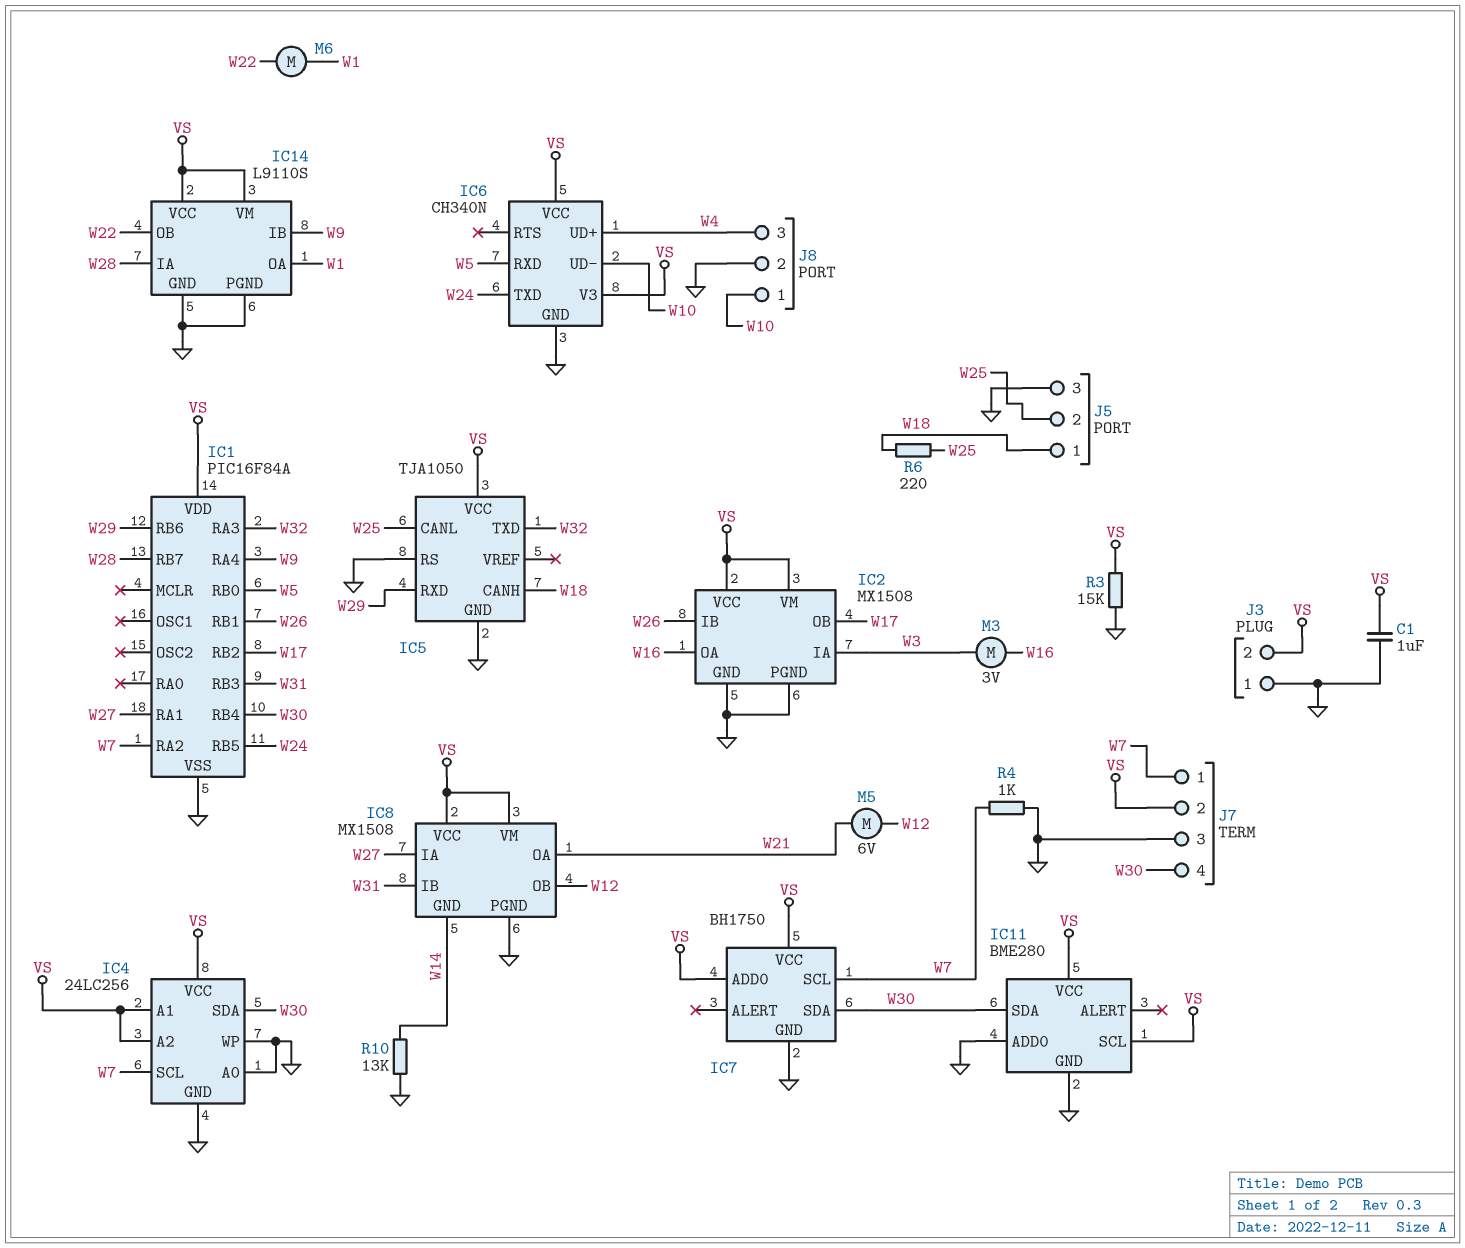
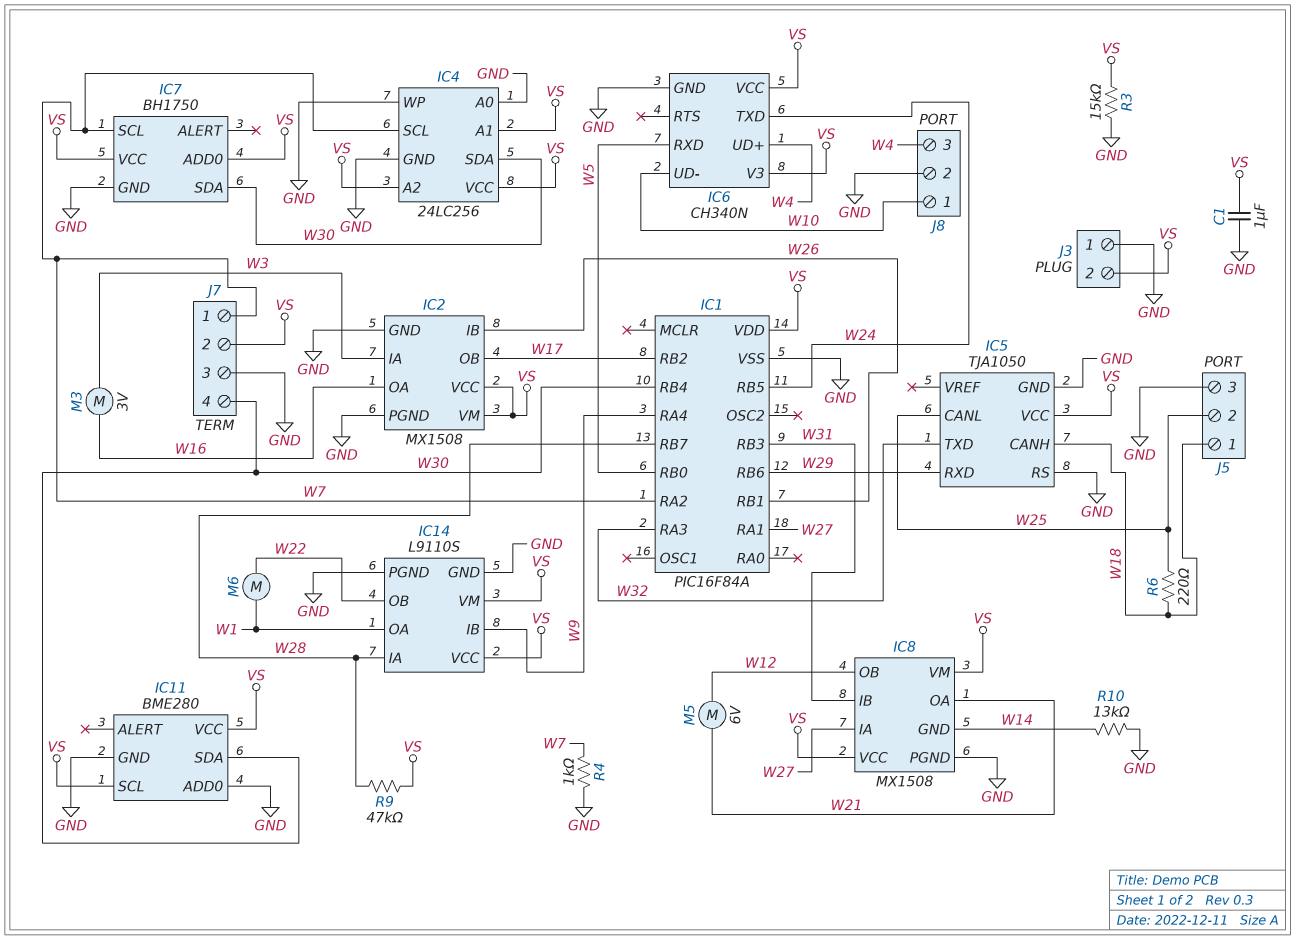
R9: none -> 47k (VS, W28)

